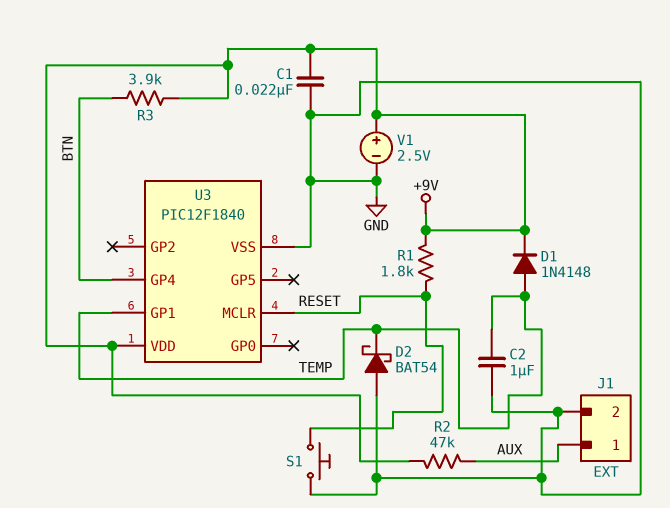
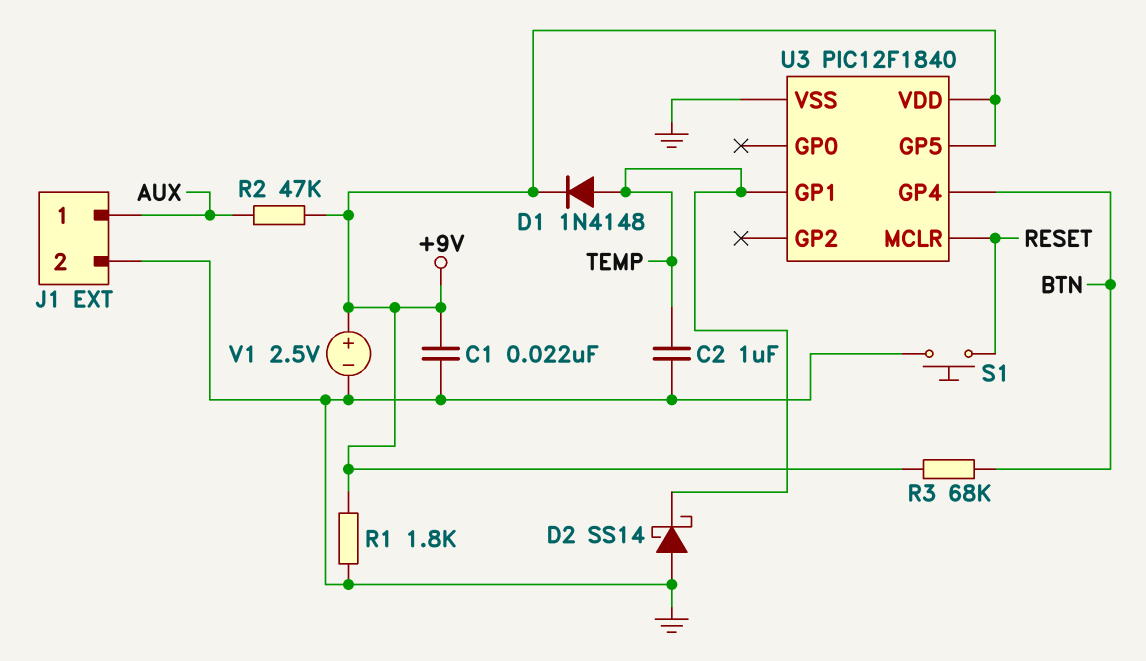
D2: schottky BAT54 (A GND, K TEMP) -> schottky SS14 (A GND, K TEMP)
R1: 1.8k (+9V, RESET) -> 1.8k (+9V, GND)
R3: 3.9k (+9V, BTN) -> 68k (+9V, BTN)
U3 pin GP5: none -> +9V

